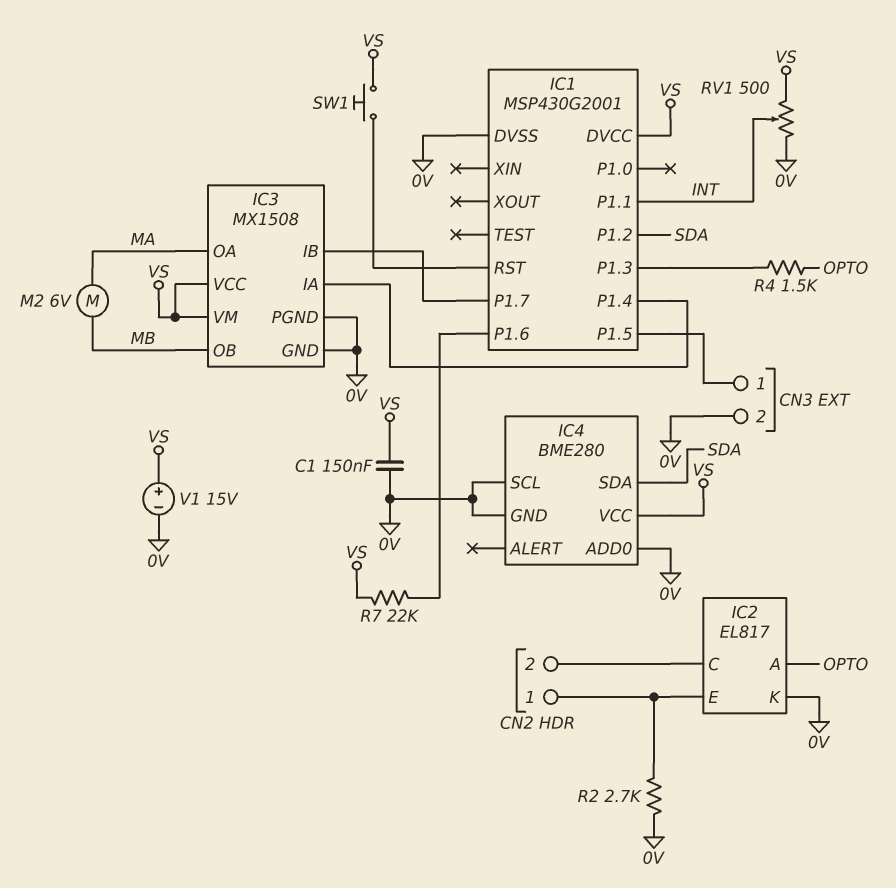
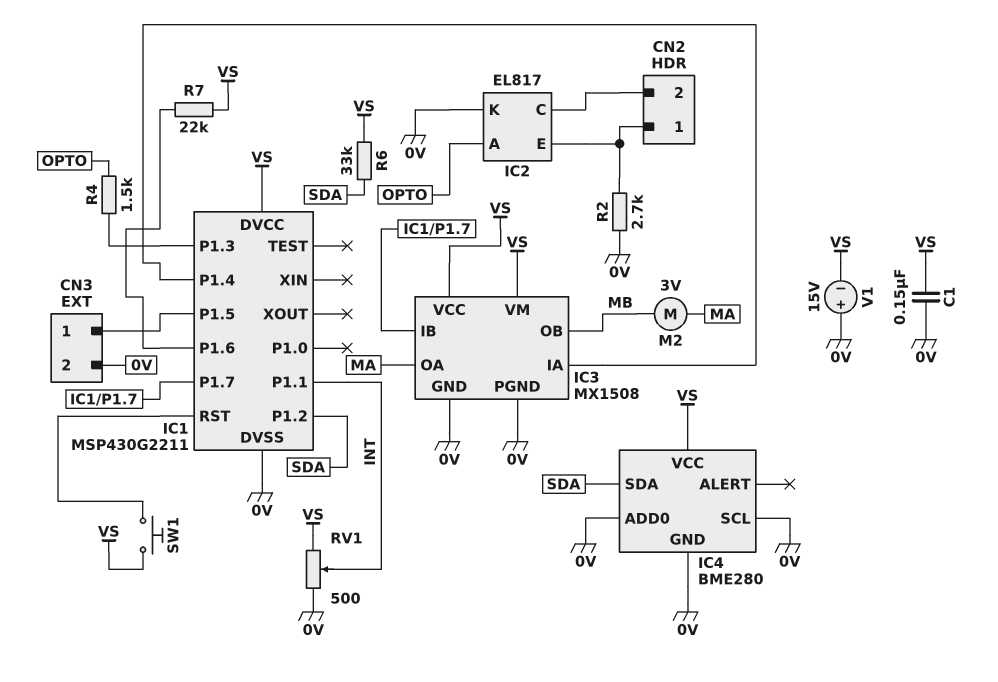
IC1: MSP430G2001 -> MSP430G2211
M2: motor 6V (MA, MB) -> motor 3V (MA, MB)
R6: none -> 33k (SDA, VS)
V1: 15V (plus VS, minus 0V) -> 15V (plus 0V, minus VS)

